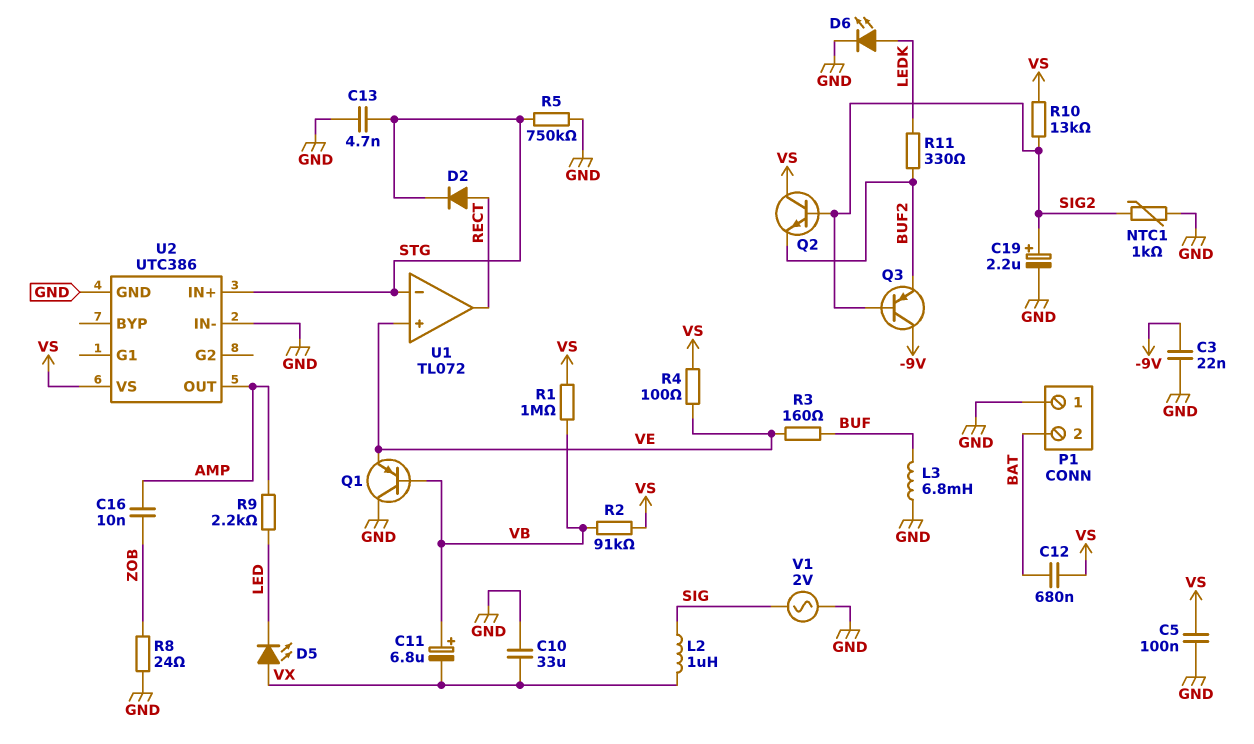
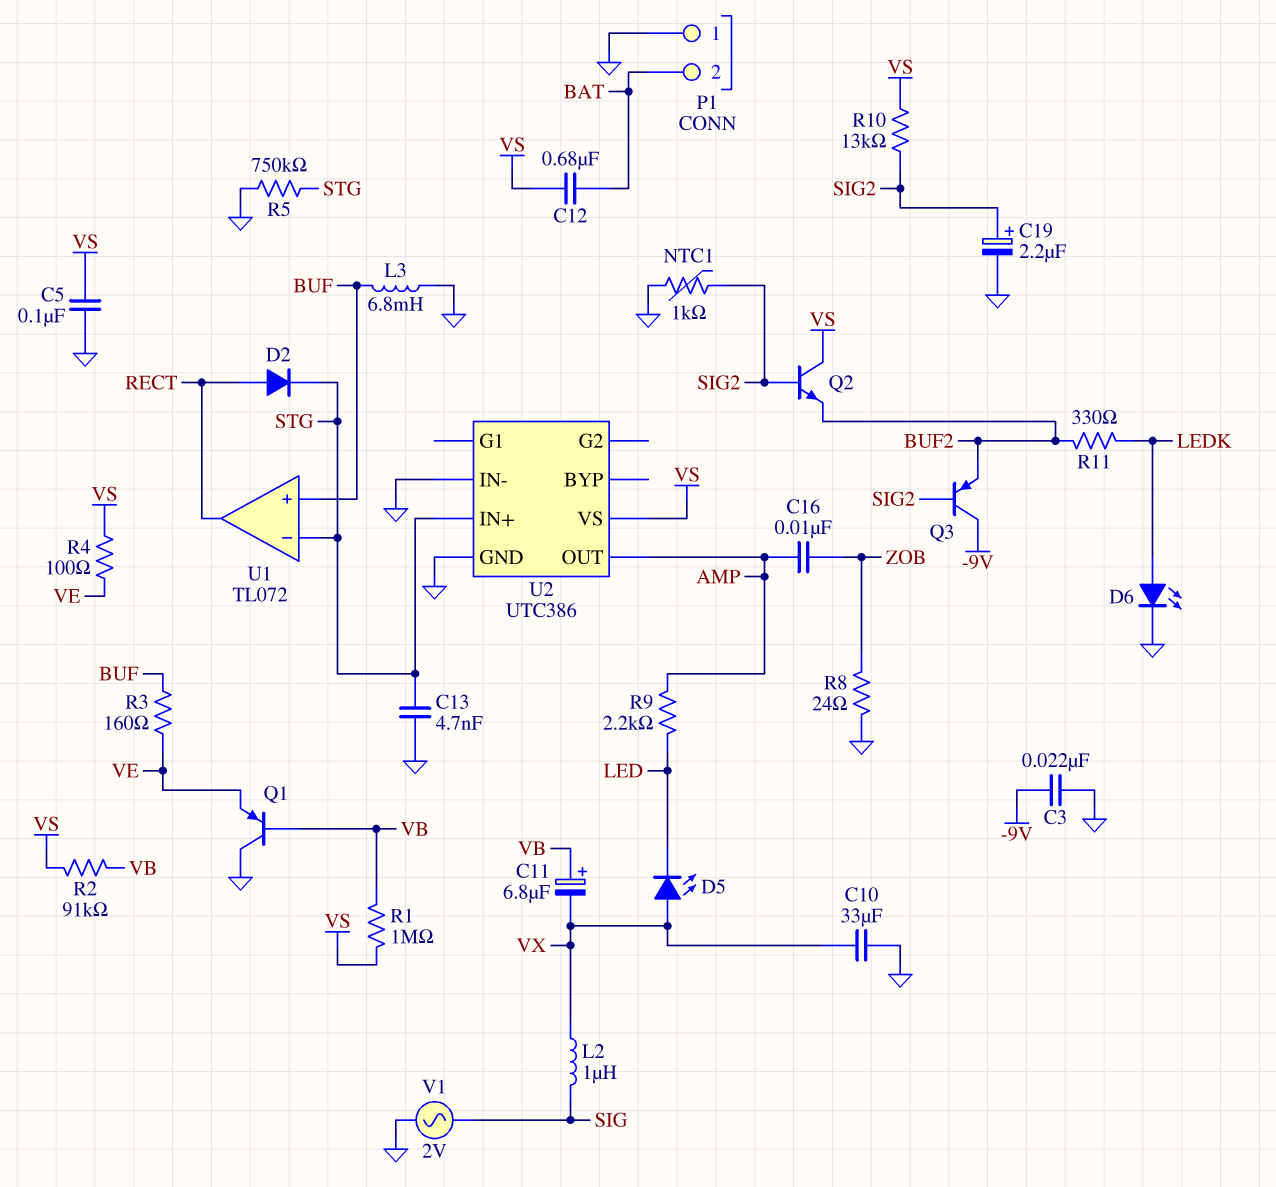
U1 pin in+: VE -> BUF

